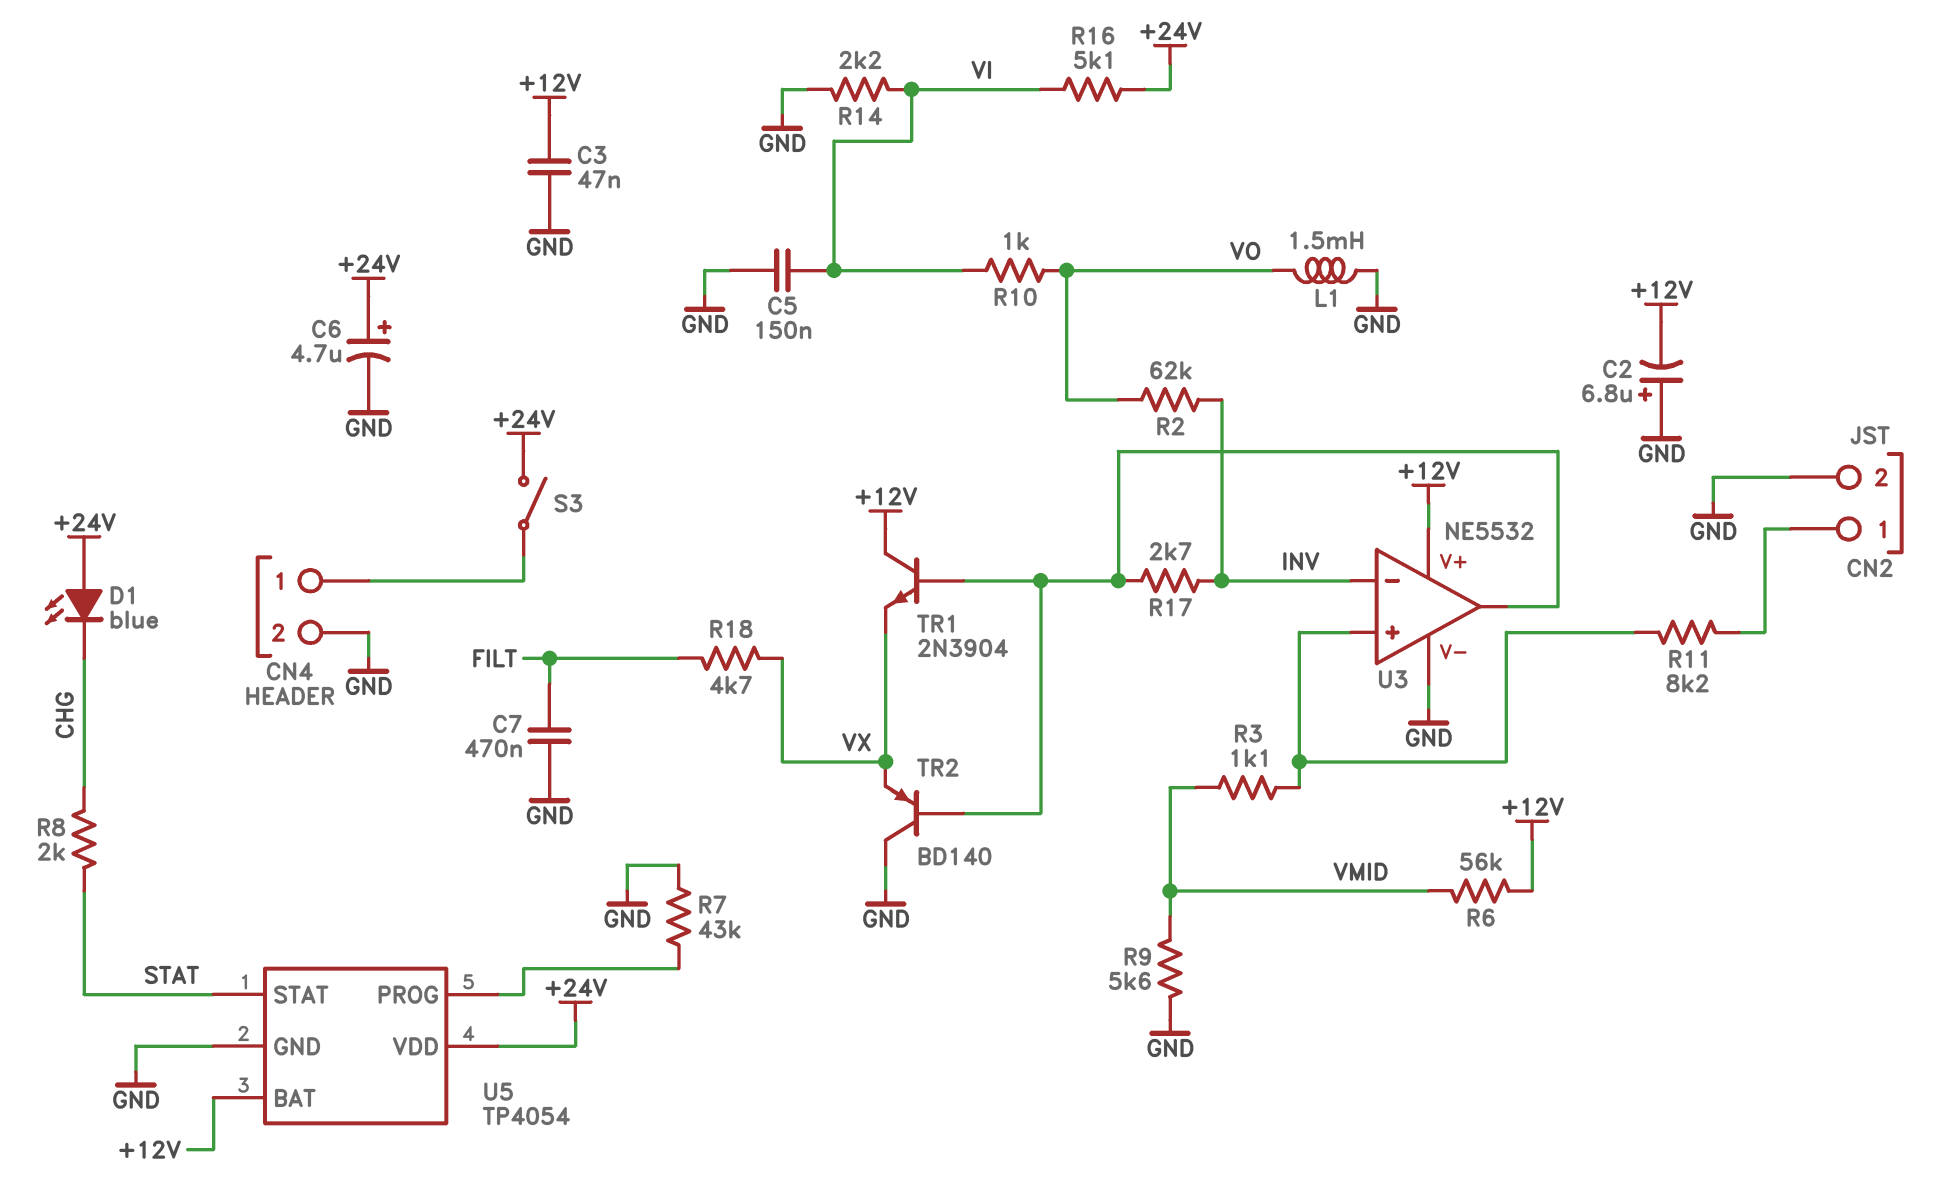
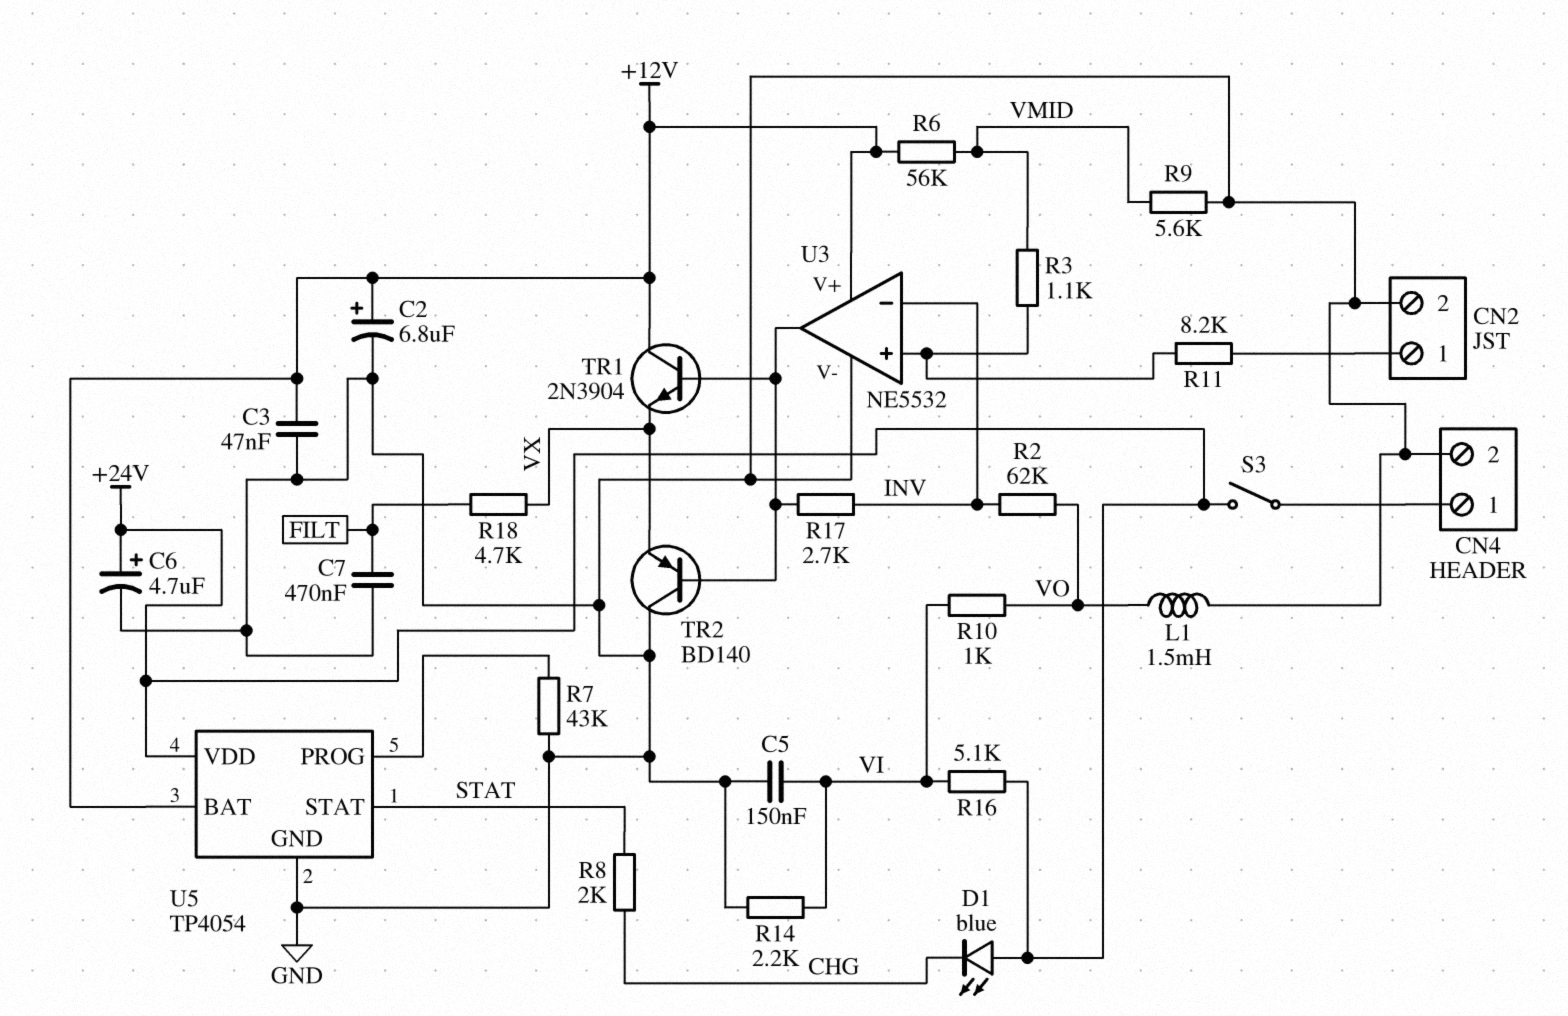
C2: 6.8uF (plus GND, minus +12V) -> 6.8uF (plus +12V, minus GND)

